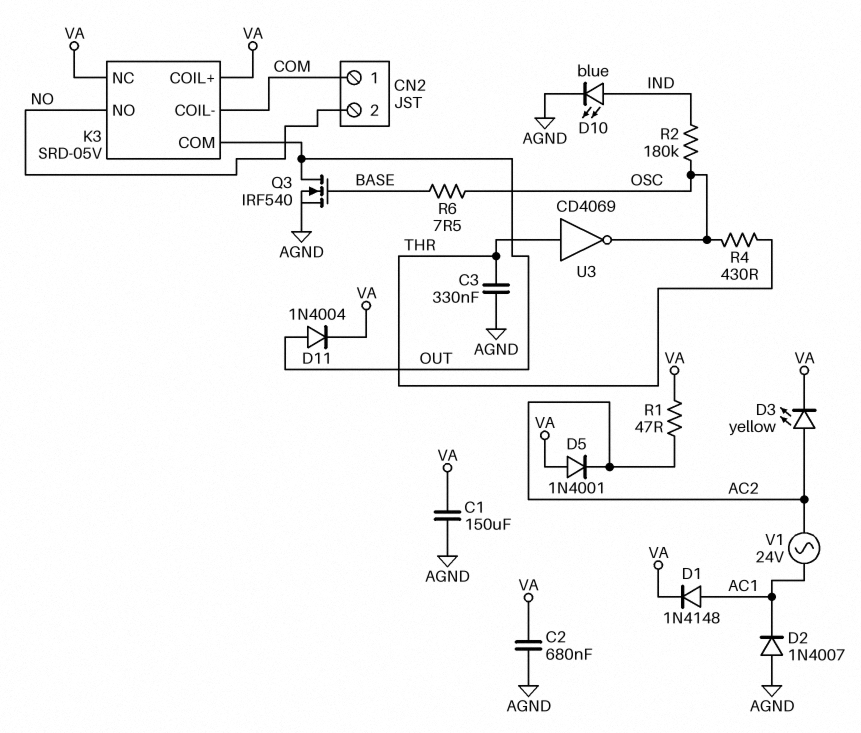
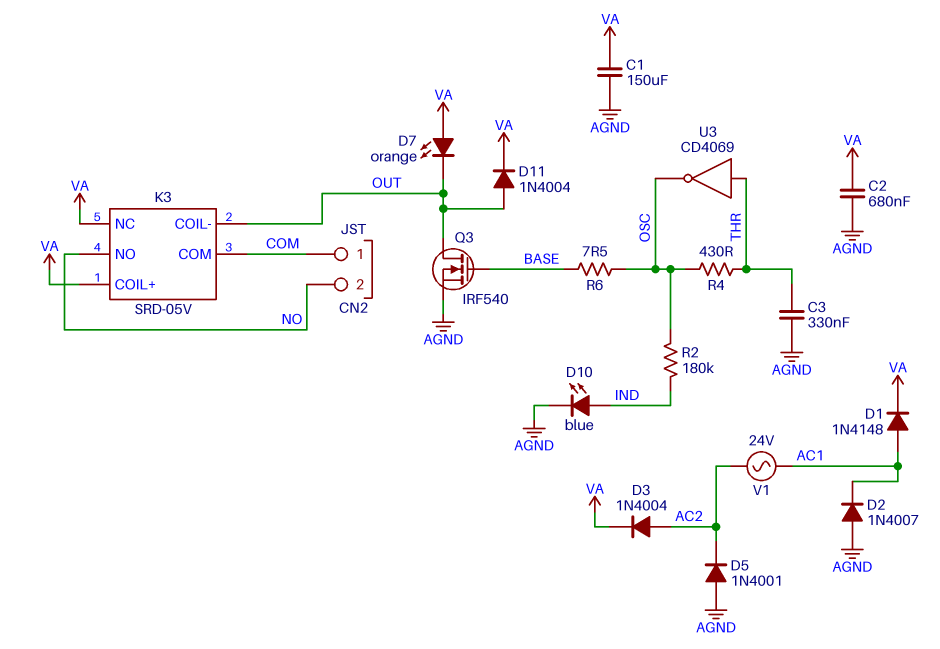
D3: LED yellow (A AC2, K VA) -> diode 1N4004 (A AC2, K VA)
D5: diode 1N4001 (A VA, K AC2) -> diode 1N4001 (A AGND, K AC2)
D7: none -> LED orange (A VA, K OUT)
K3 pin COIL-: COM -> OUT
K3 pin COM: OUT -> COM
R1: 47 (AC2, VA) -> none

